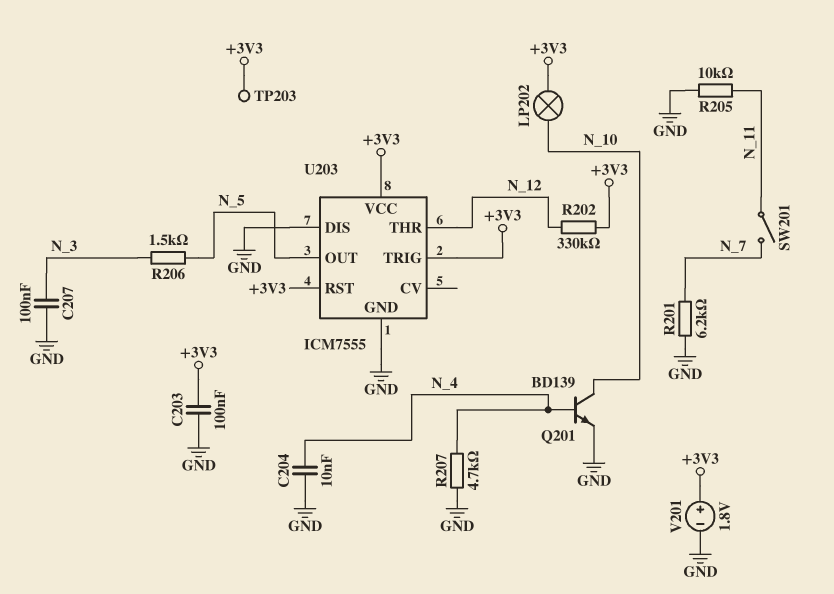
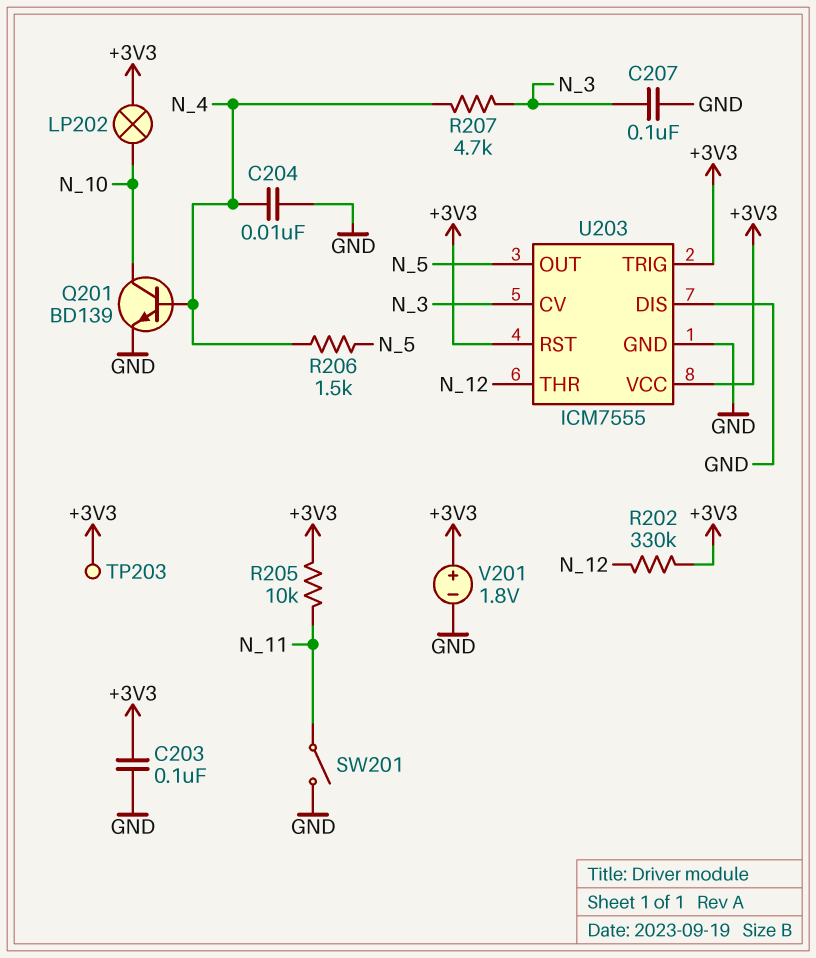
R201: 6.2k (GND, N_7) -> none
R205: 10k (GND, N_11) -> 10k (+3V3, N_11)
R206: 1.5k (N_3, N_5) -> 1.5k (N_4, N_5)
R207: 4.7k (GND, N_4) -> 4.7k (N_3, N_4)
SW201: switch (N_7, N_11) -> switch (GND, N_11)
U203 pin CV: none -> N_3

